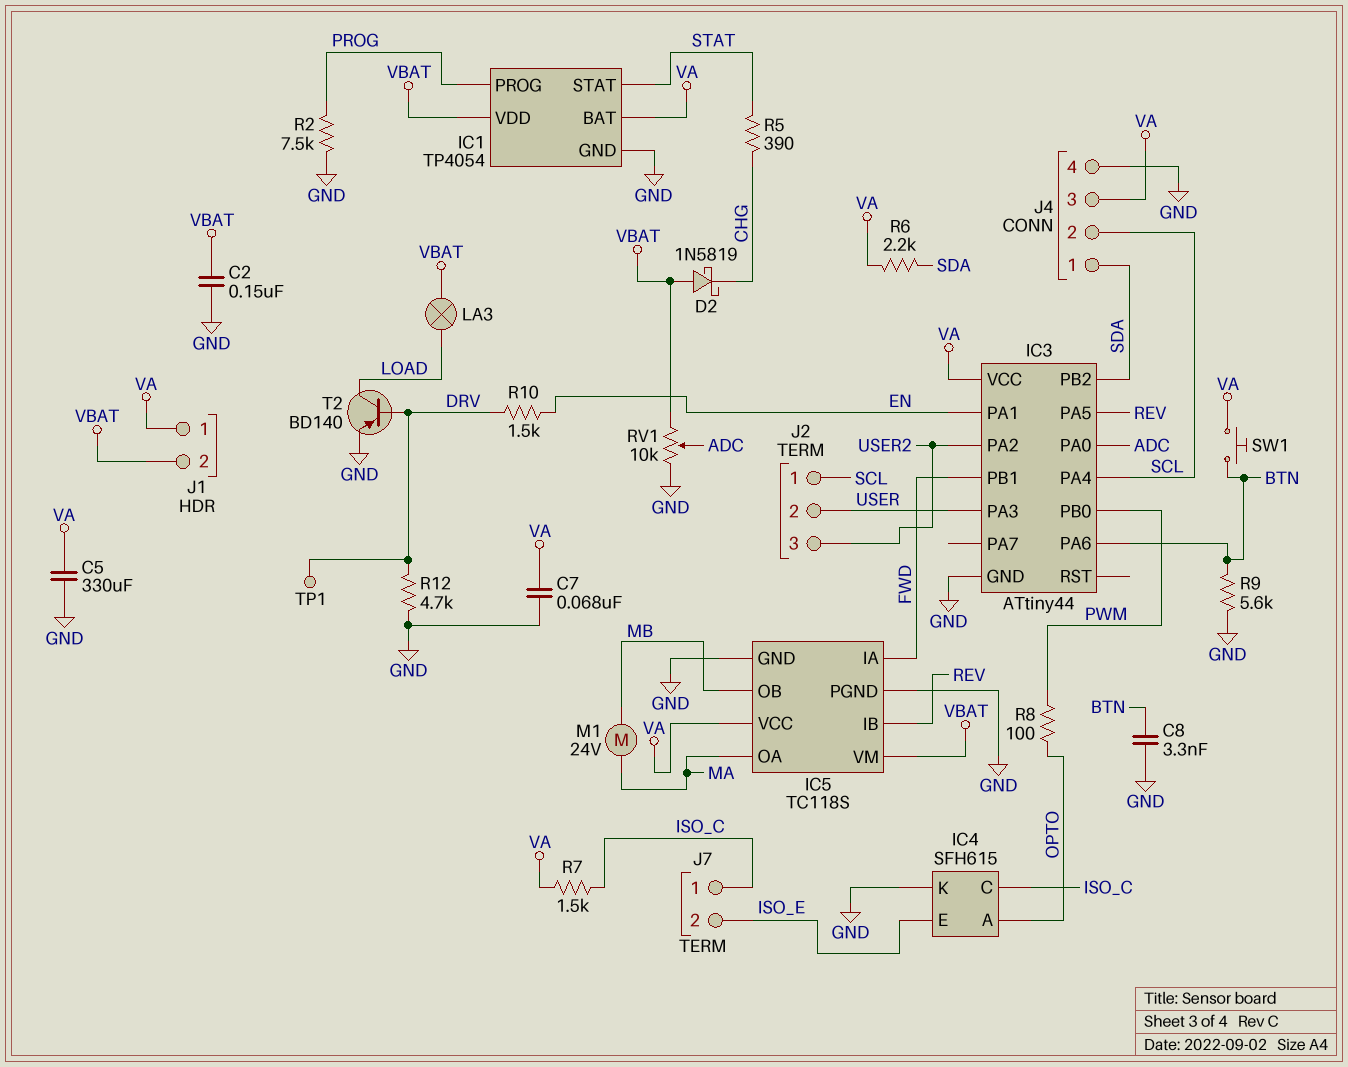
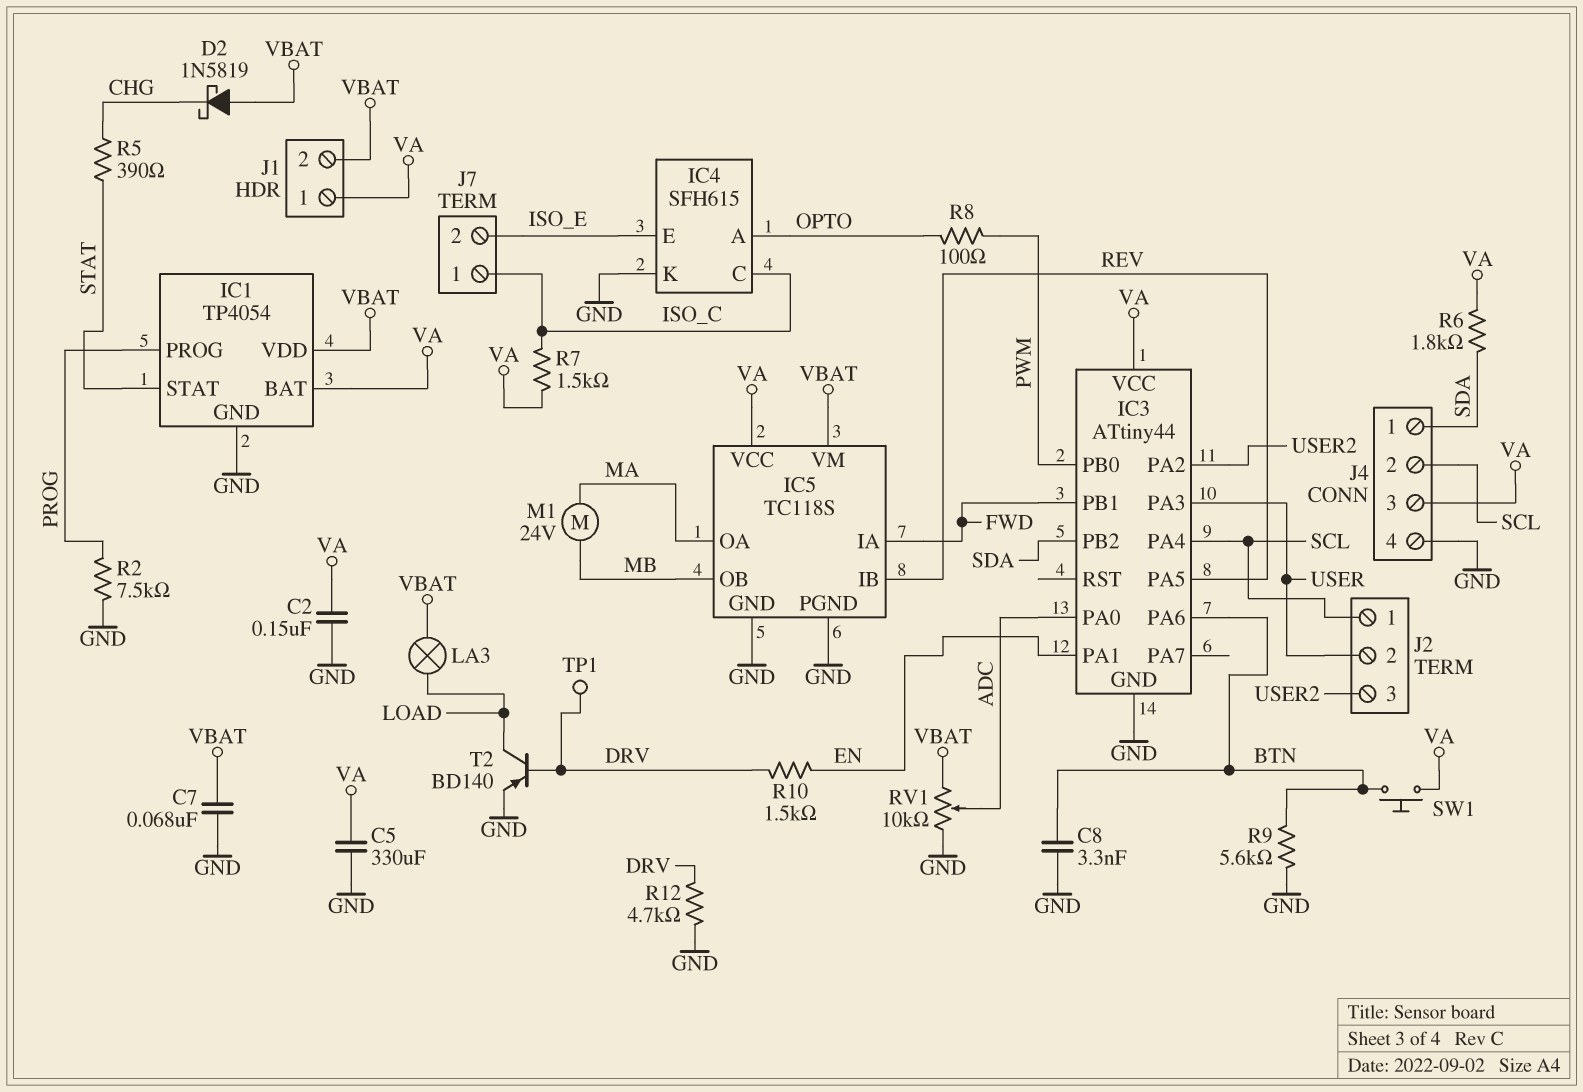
C2: 150nF (GND, VBAT) -> 150nF (GND, VA)
C7: 68nF (GND, VA) -> 68nF (GND, VBAT)
R6: 2.2k (SDA, VA) -> 1.8k (SDA, VA)

